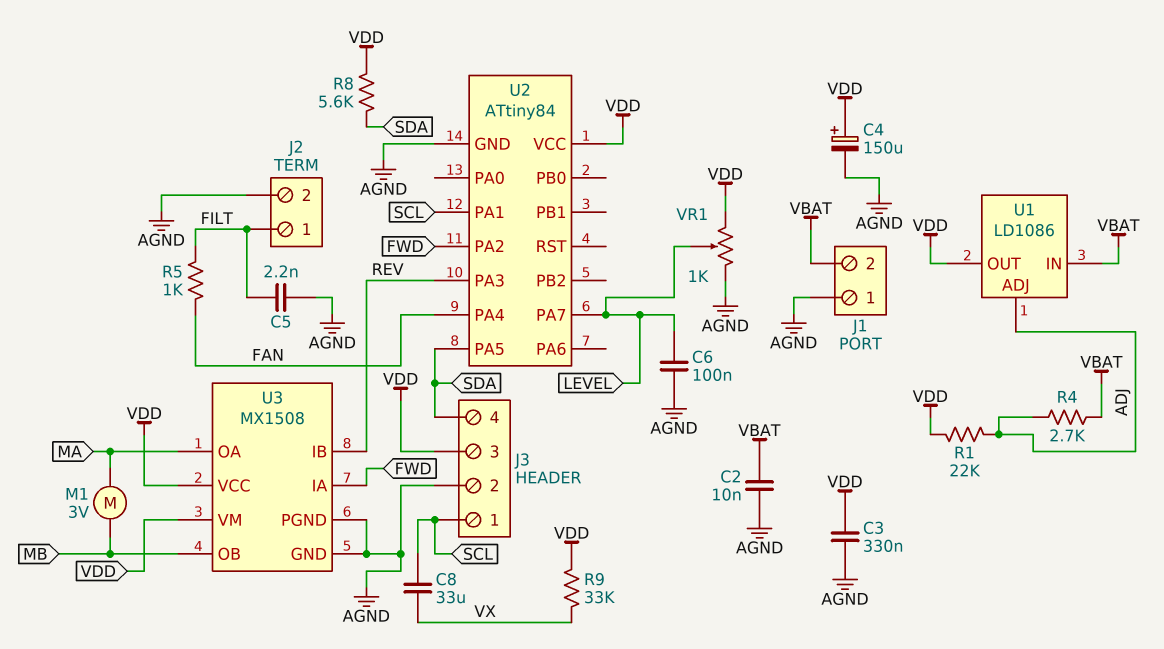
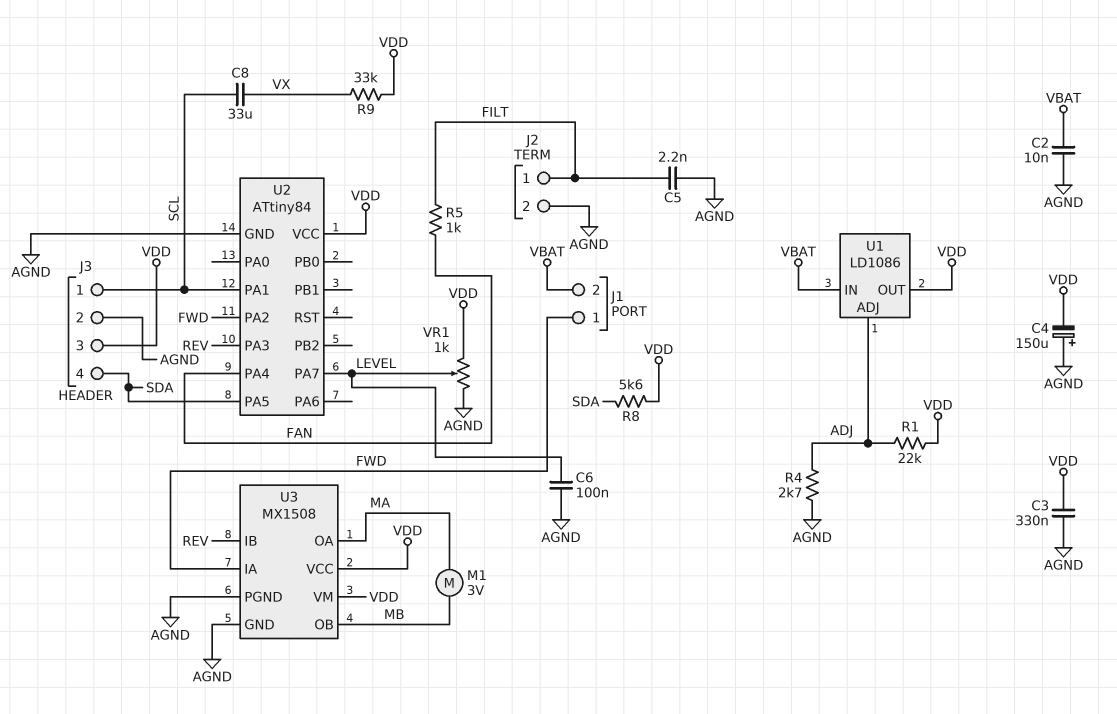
C4: 150uF (plus VDD, minus AGND) -> 150uF (plus AGND, minus VDD)
J1 pin 1: AGND -> FWD
R4: 2.7k (ADJ, VBAT) -> 2.7k (ADJ, AGND)

